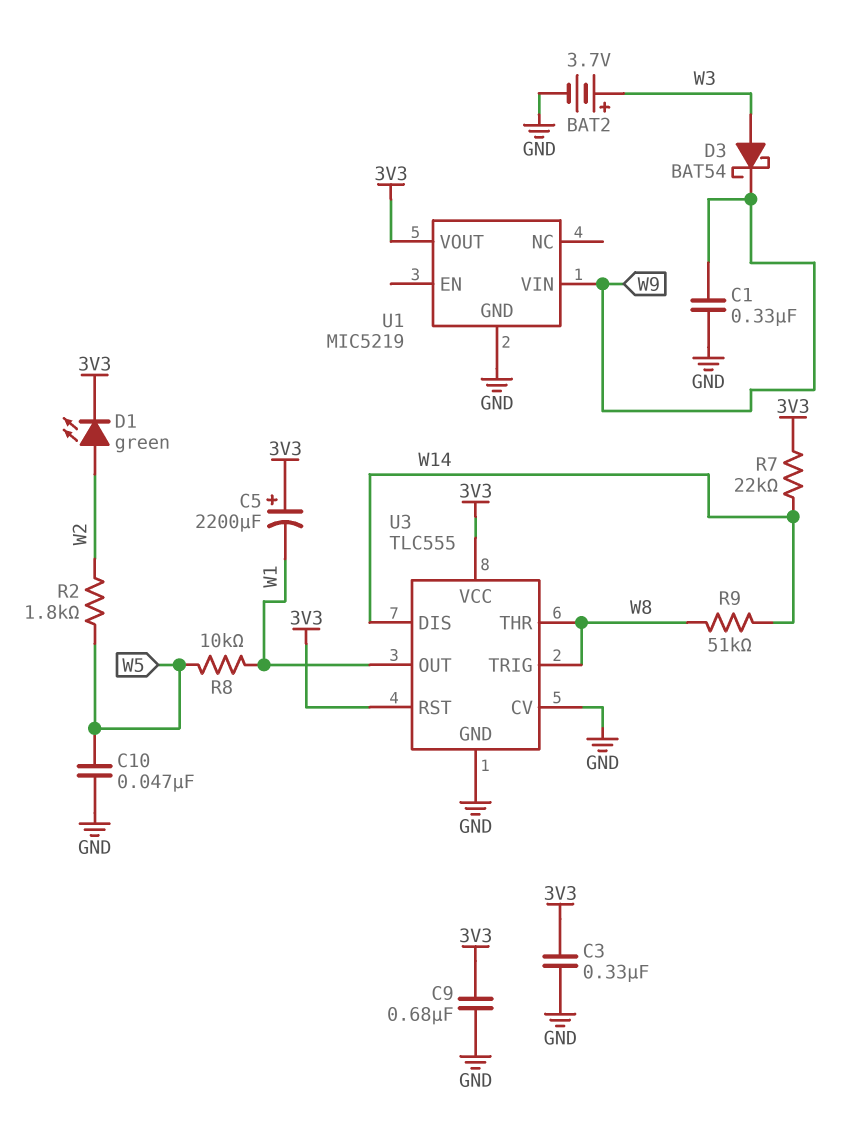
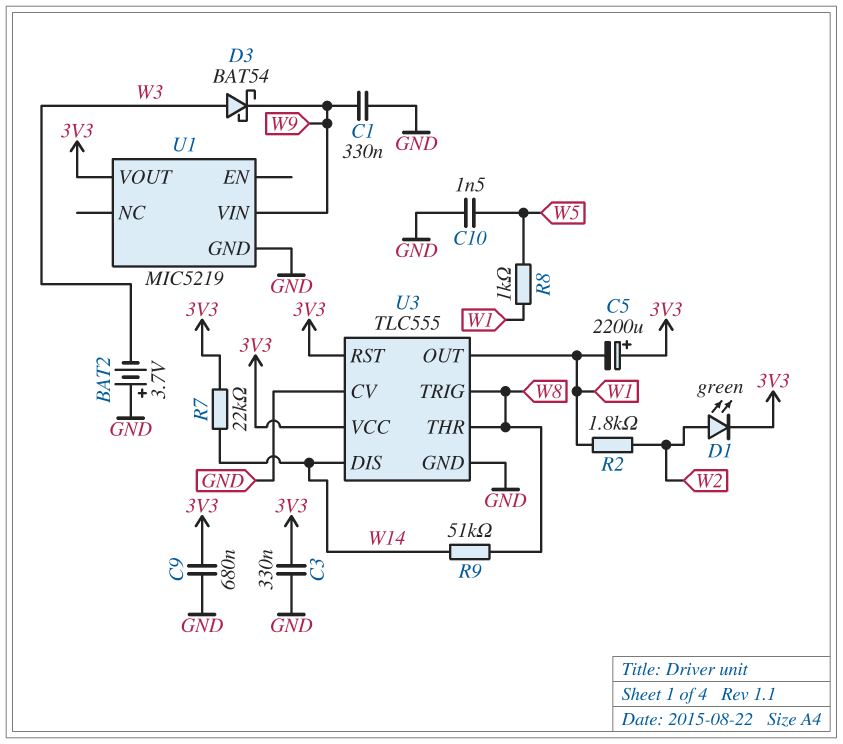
BAT2: 3.7V (plus W3, minus GND) -> 3.7V (plus GND, minus W3)
C10: 47nF (GND, W5) -> 1.5nF (GND, W5)
R2: 1.8k (W2, W5) -> 1.8k (W1, W2)
R8: 10k (W1, W5) -> 1k (W1, W5)

